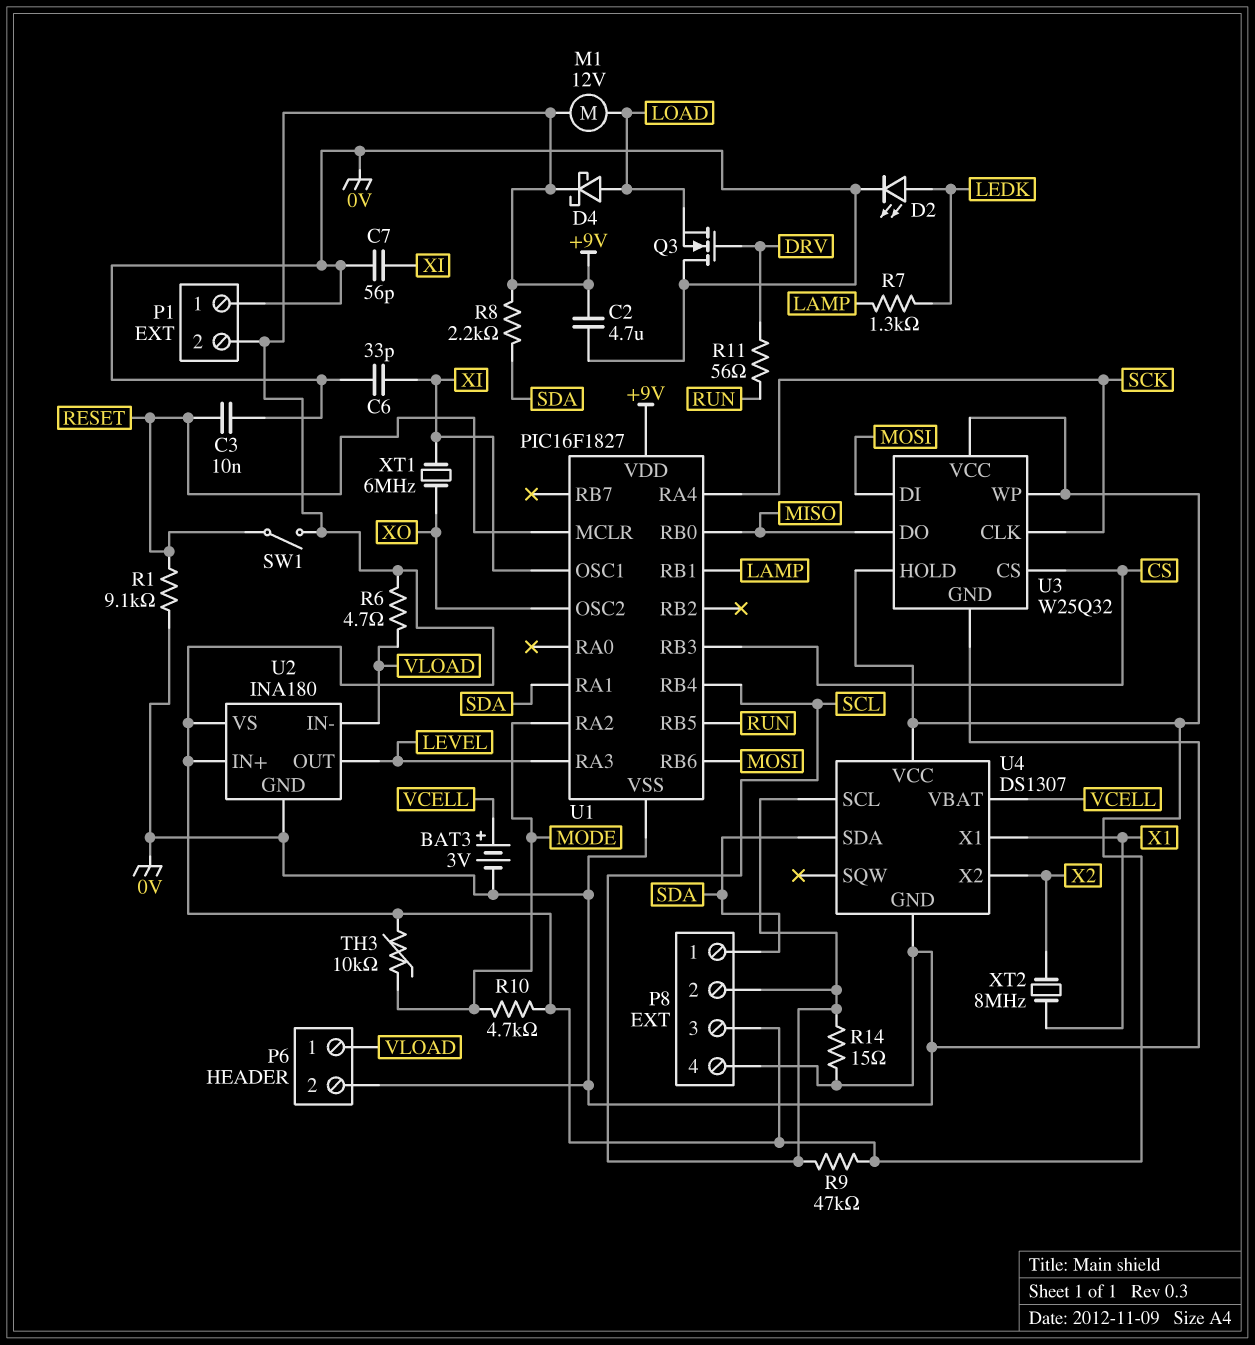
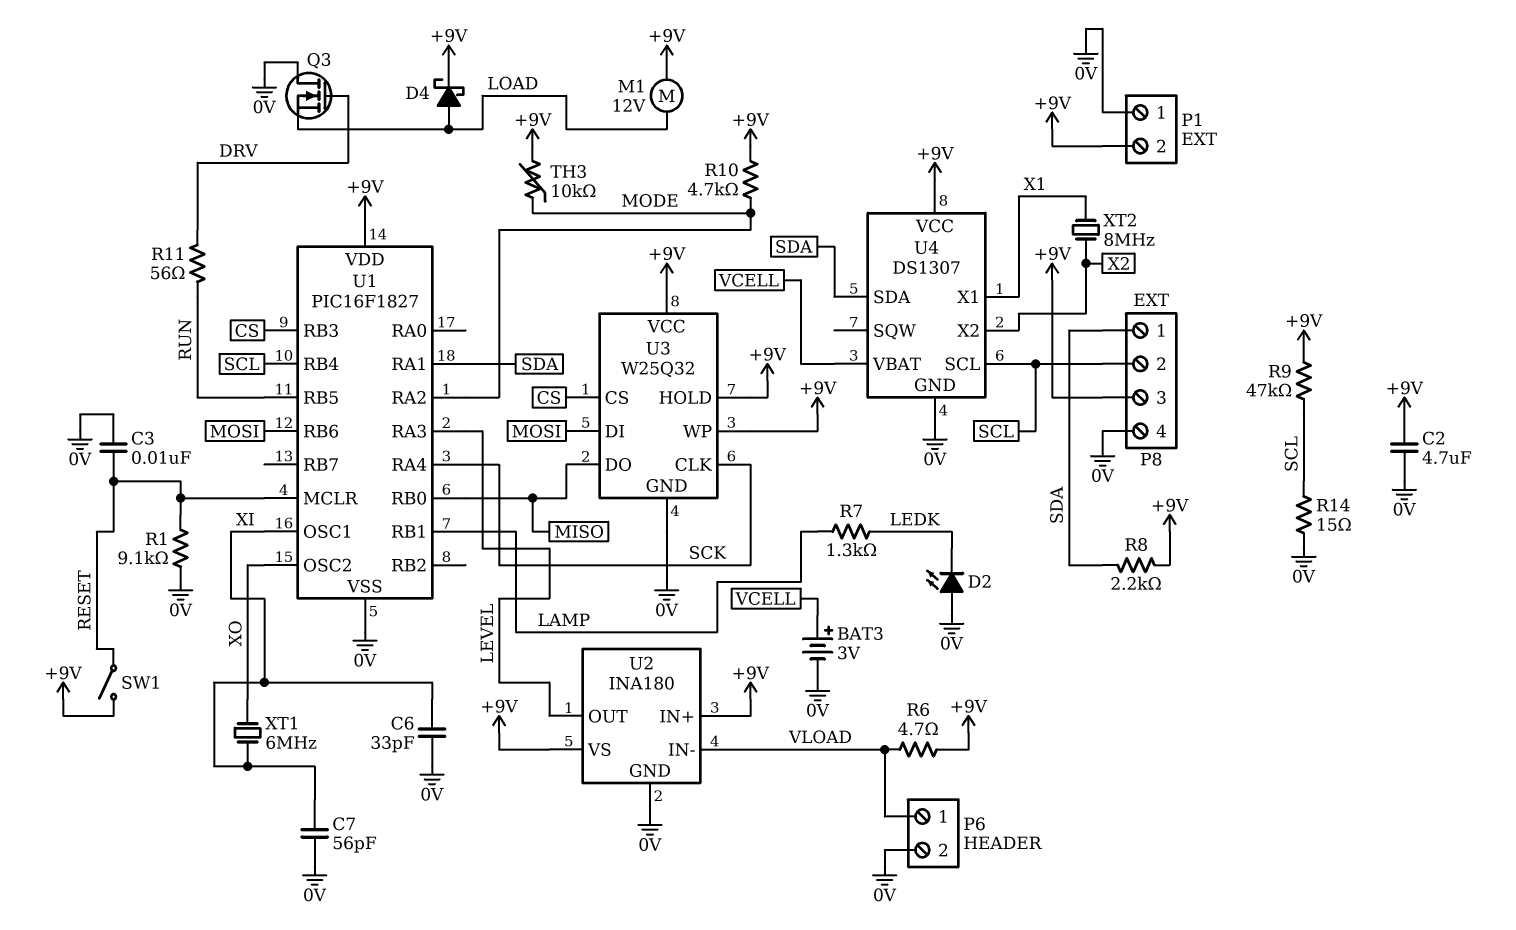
D2: LED (A LEDK, K 0V) -> LED (A 0V, K LEDK)

